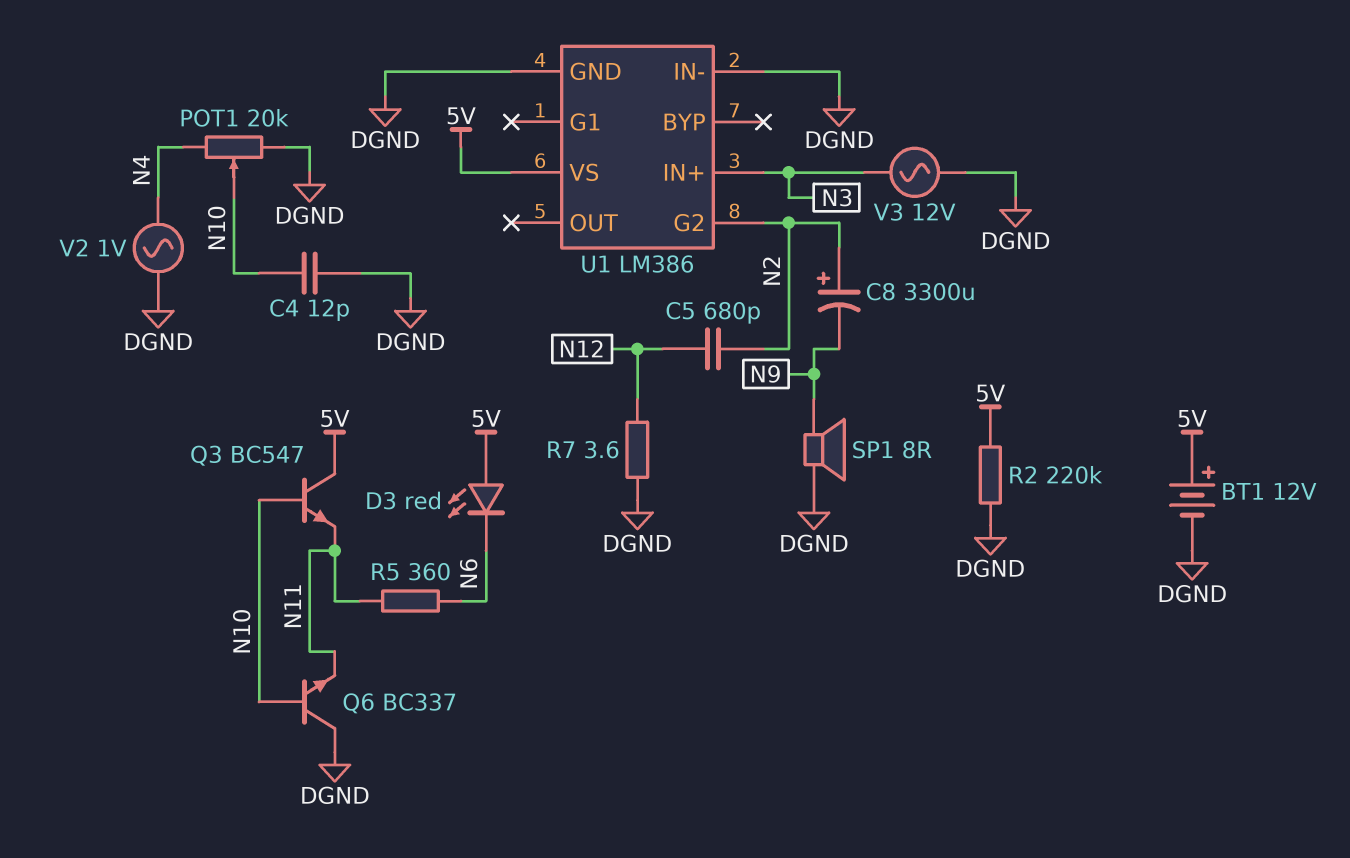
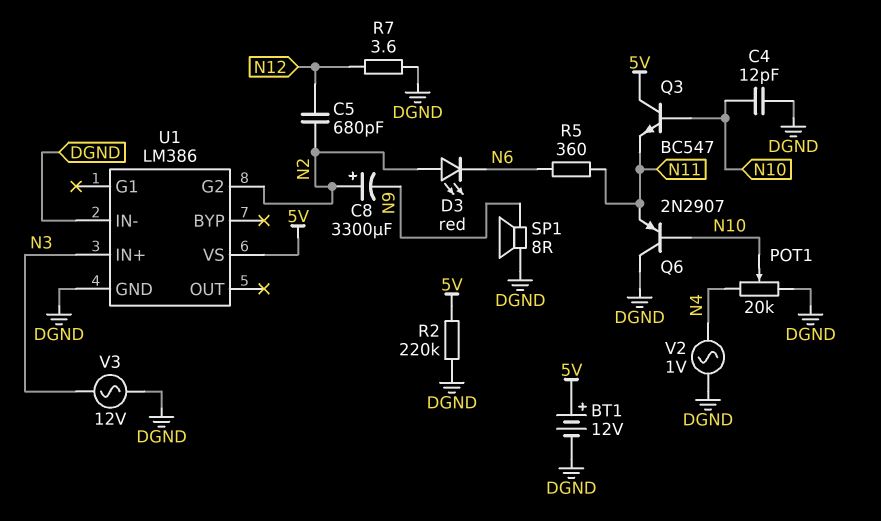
D3: LED red (A 5V, K N6) -> LED red (A N2, K N6)
Q6: NPN BC337 (B N10, C DGND, E N11) -> PNP 2N2907 (B N10, C DGND, E N11)

